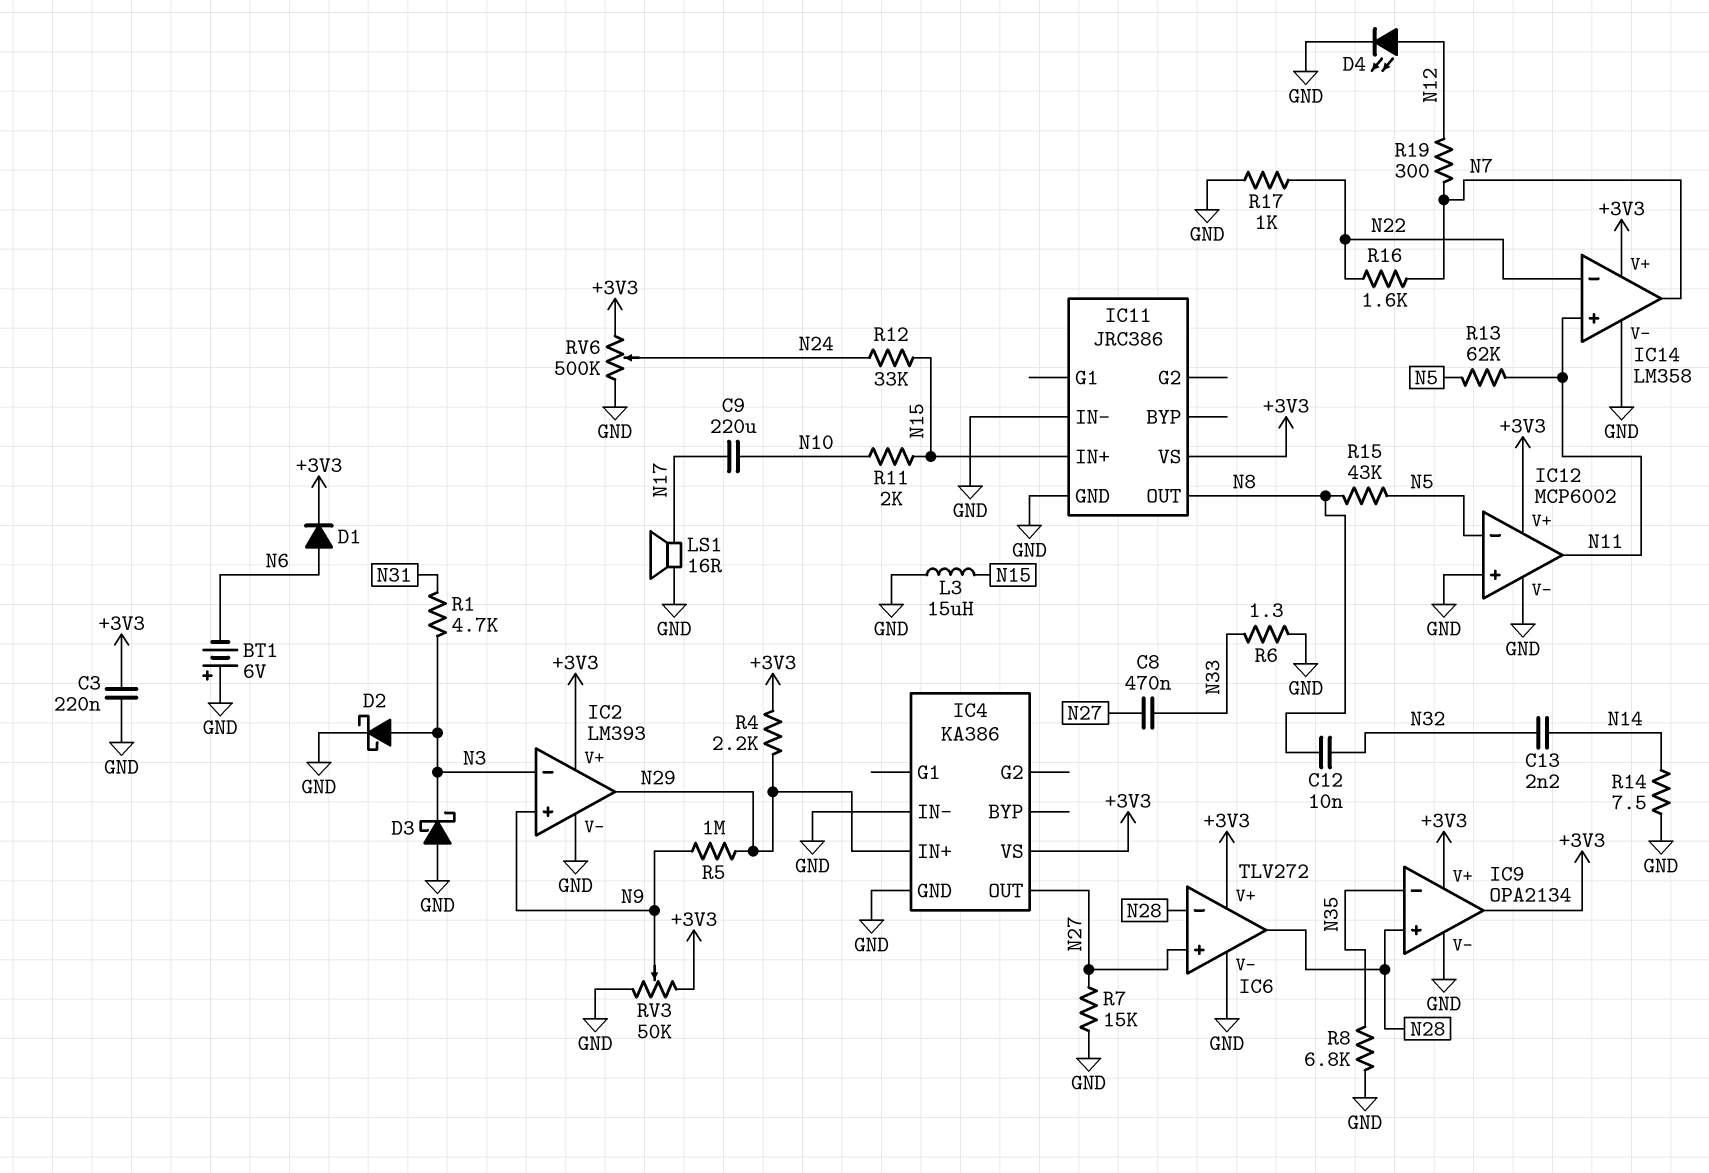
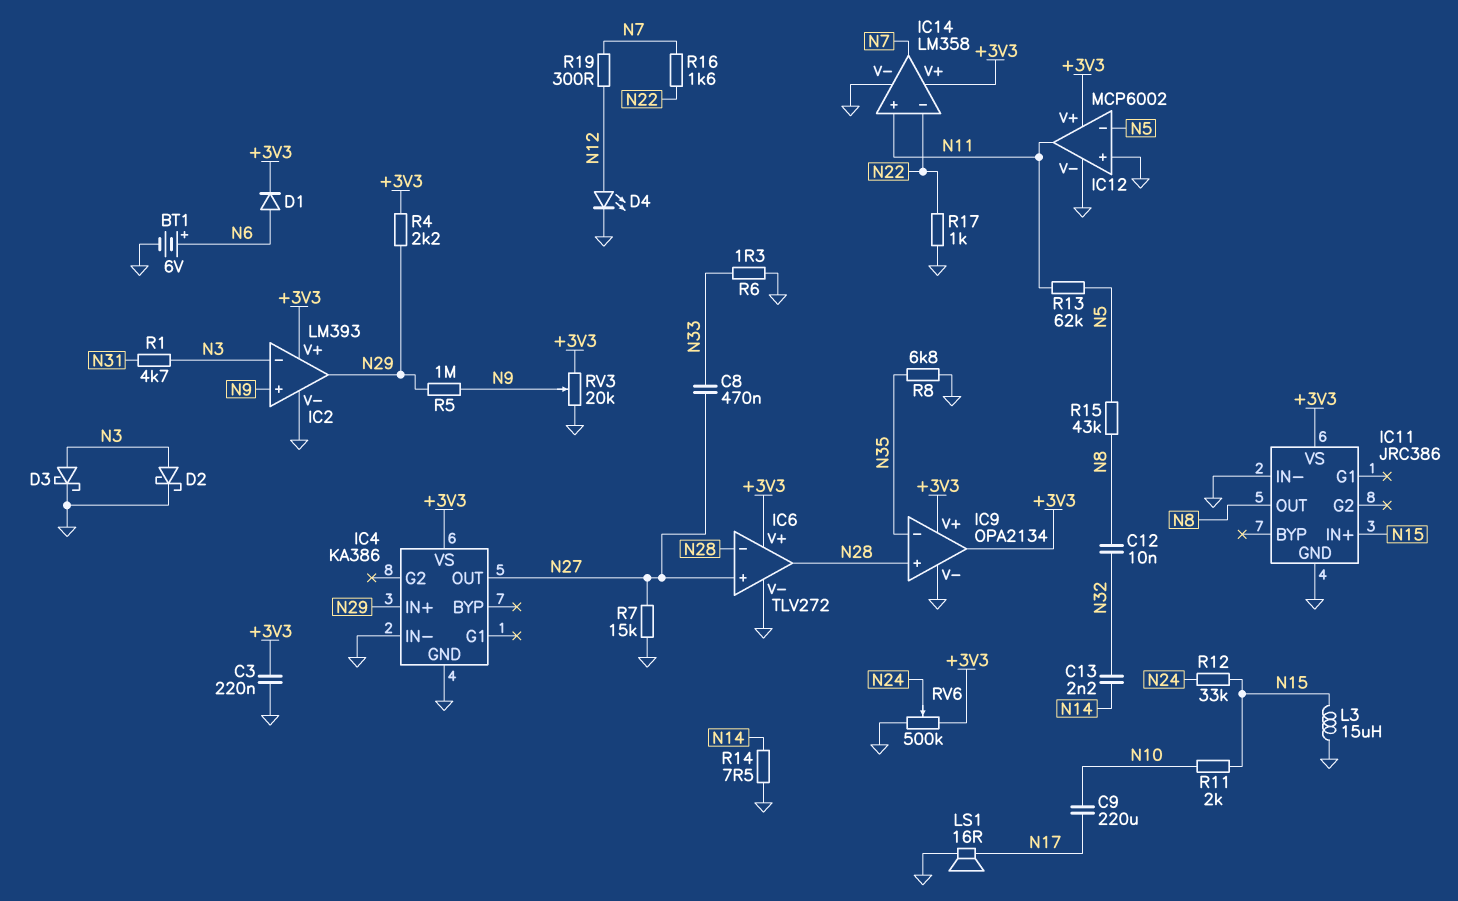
BT1: 6V (plus GND, minus N6) -> 6V (plus N6, minus GND)
D3: schottky (A GND, K N3) -> schottky (A N3, K GND)
RV3: 50k (+3V3, GND, wiper N9) -> 20k (+3V3, GND, wiper N9)

